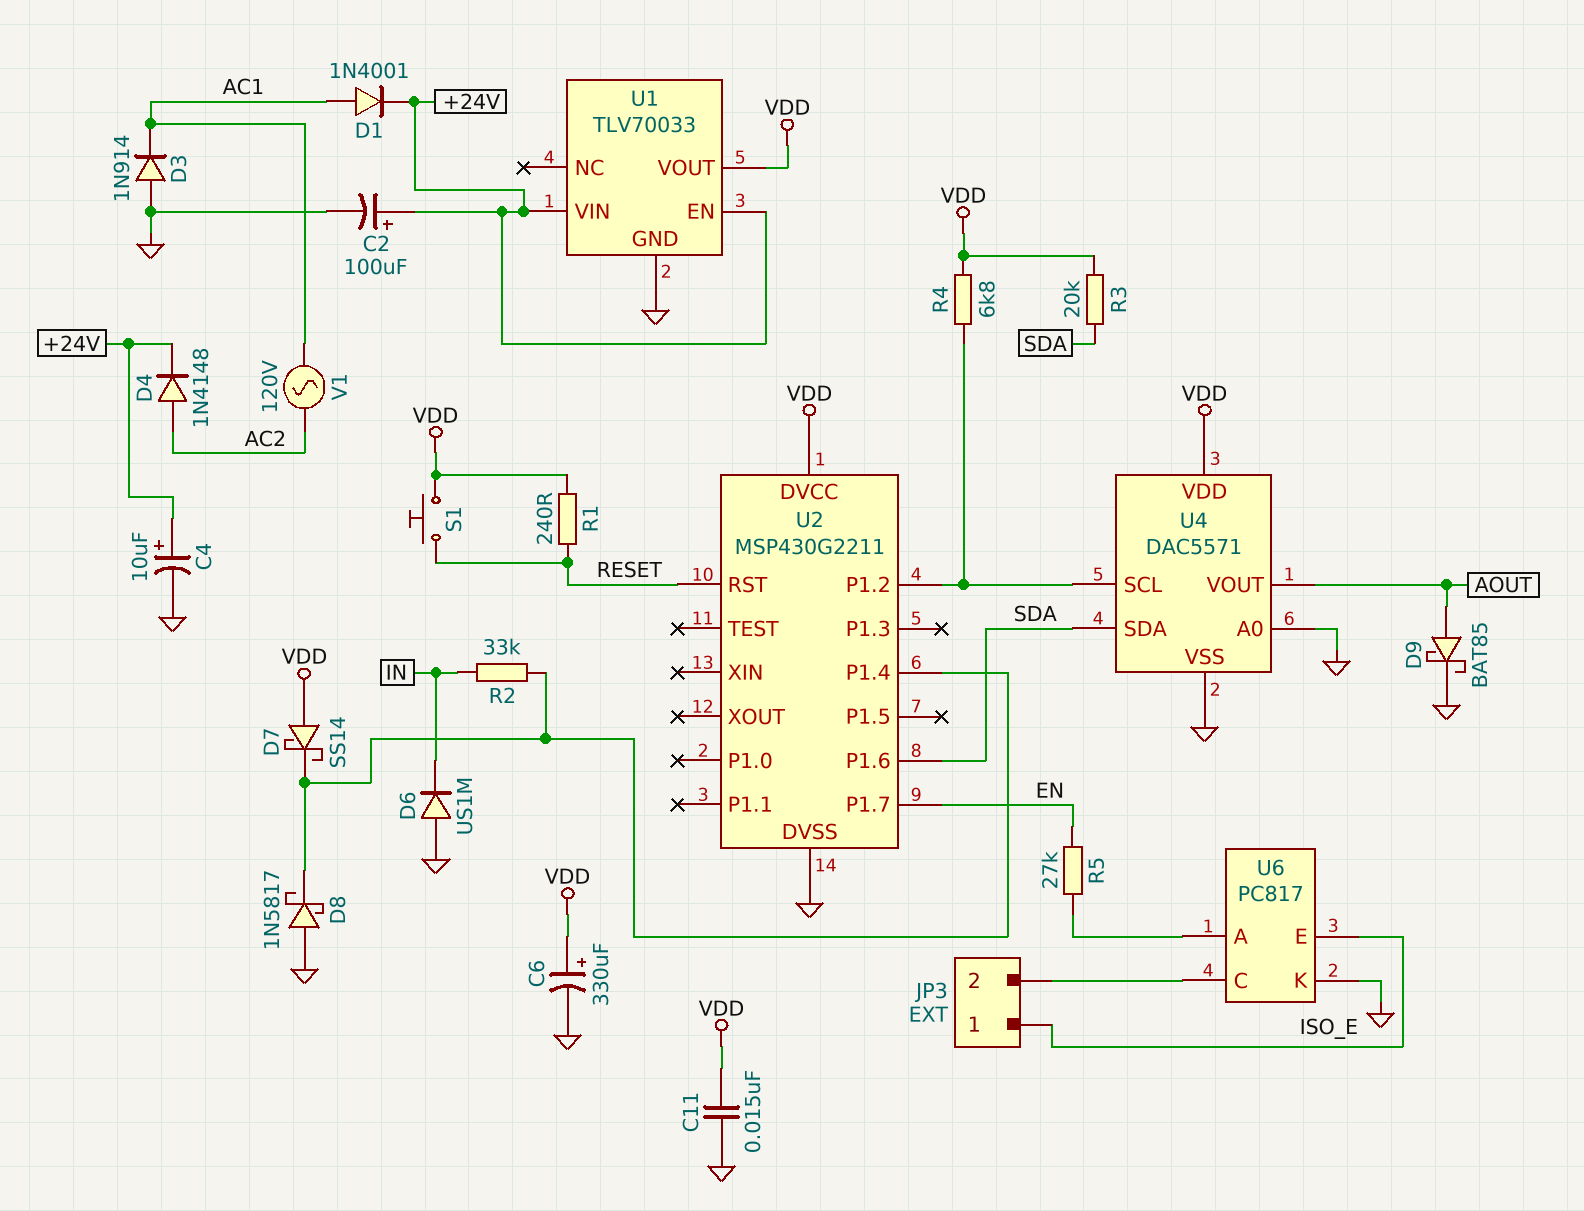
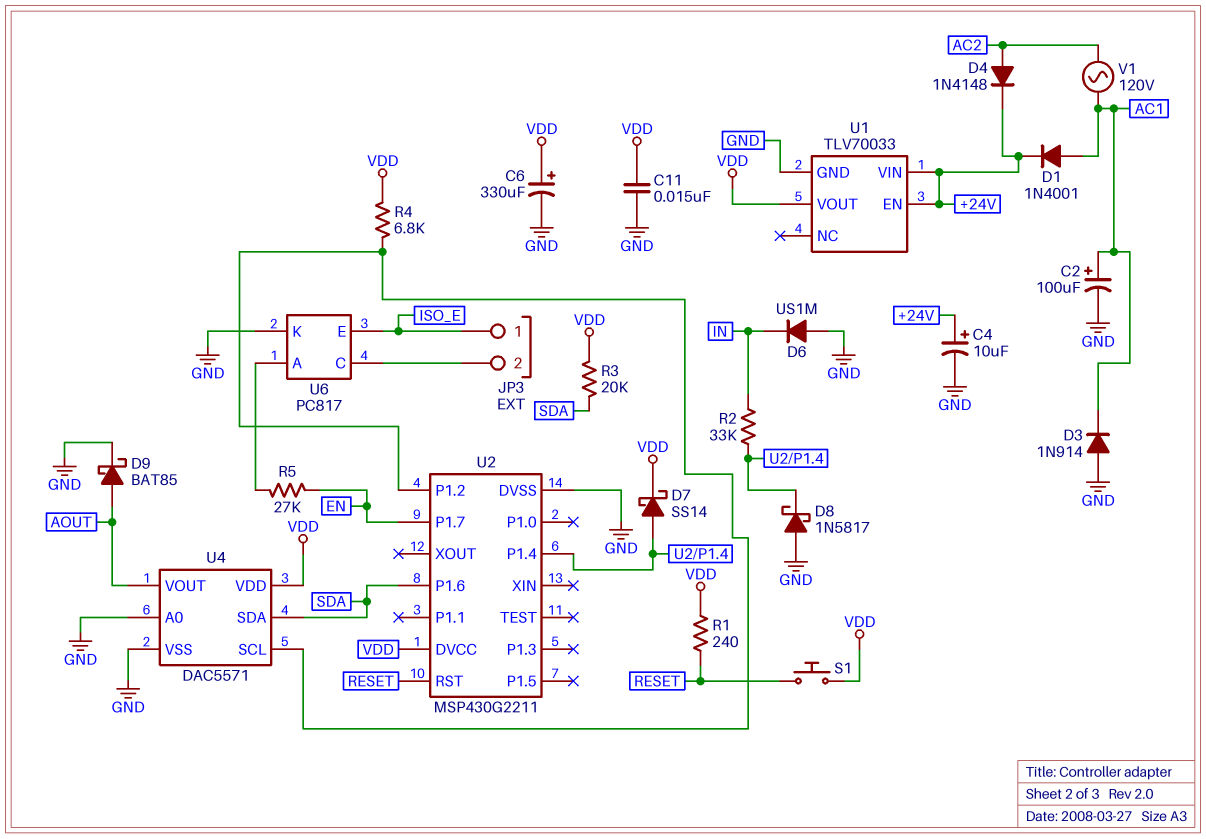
C2: 100uF (plus +24V, minus GND) -> 100uF (plus AC1, minus GND)
D7: schottky SS14 (A VDD, K U2/P1.4) -> schottky SS14 (A U2/P1.4, K VDD)

